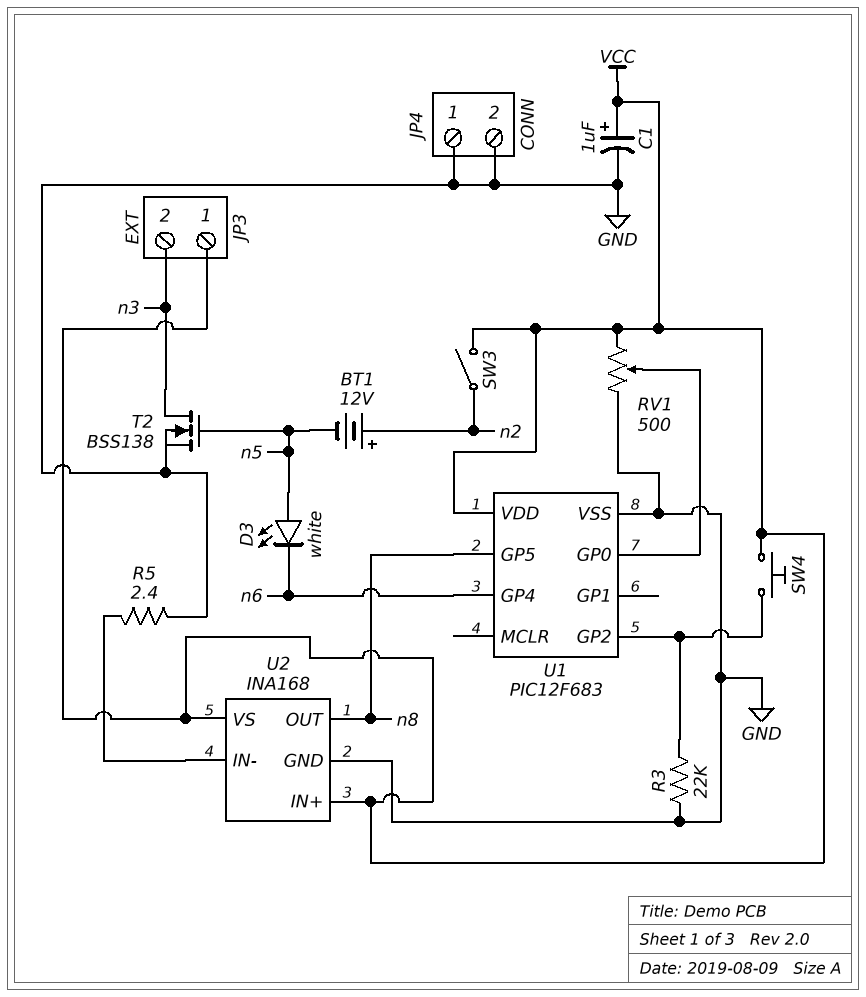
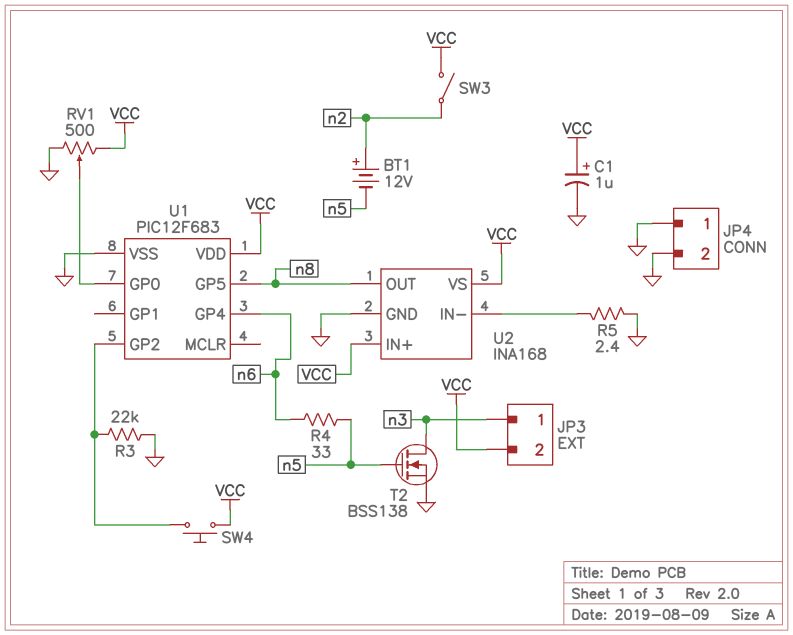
D3: LED white (A n5, K n6) -> none
JP3 pin 1: VCC -> n3
JP3 pin 2: n3 -> VCC
R4: none -> 33 (n5, n6)

